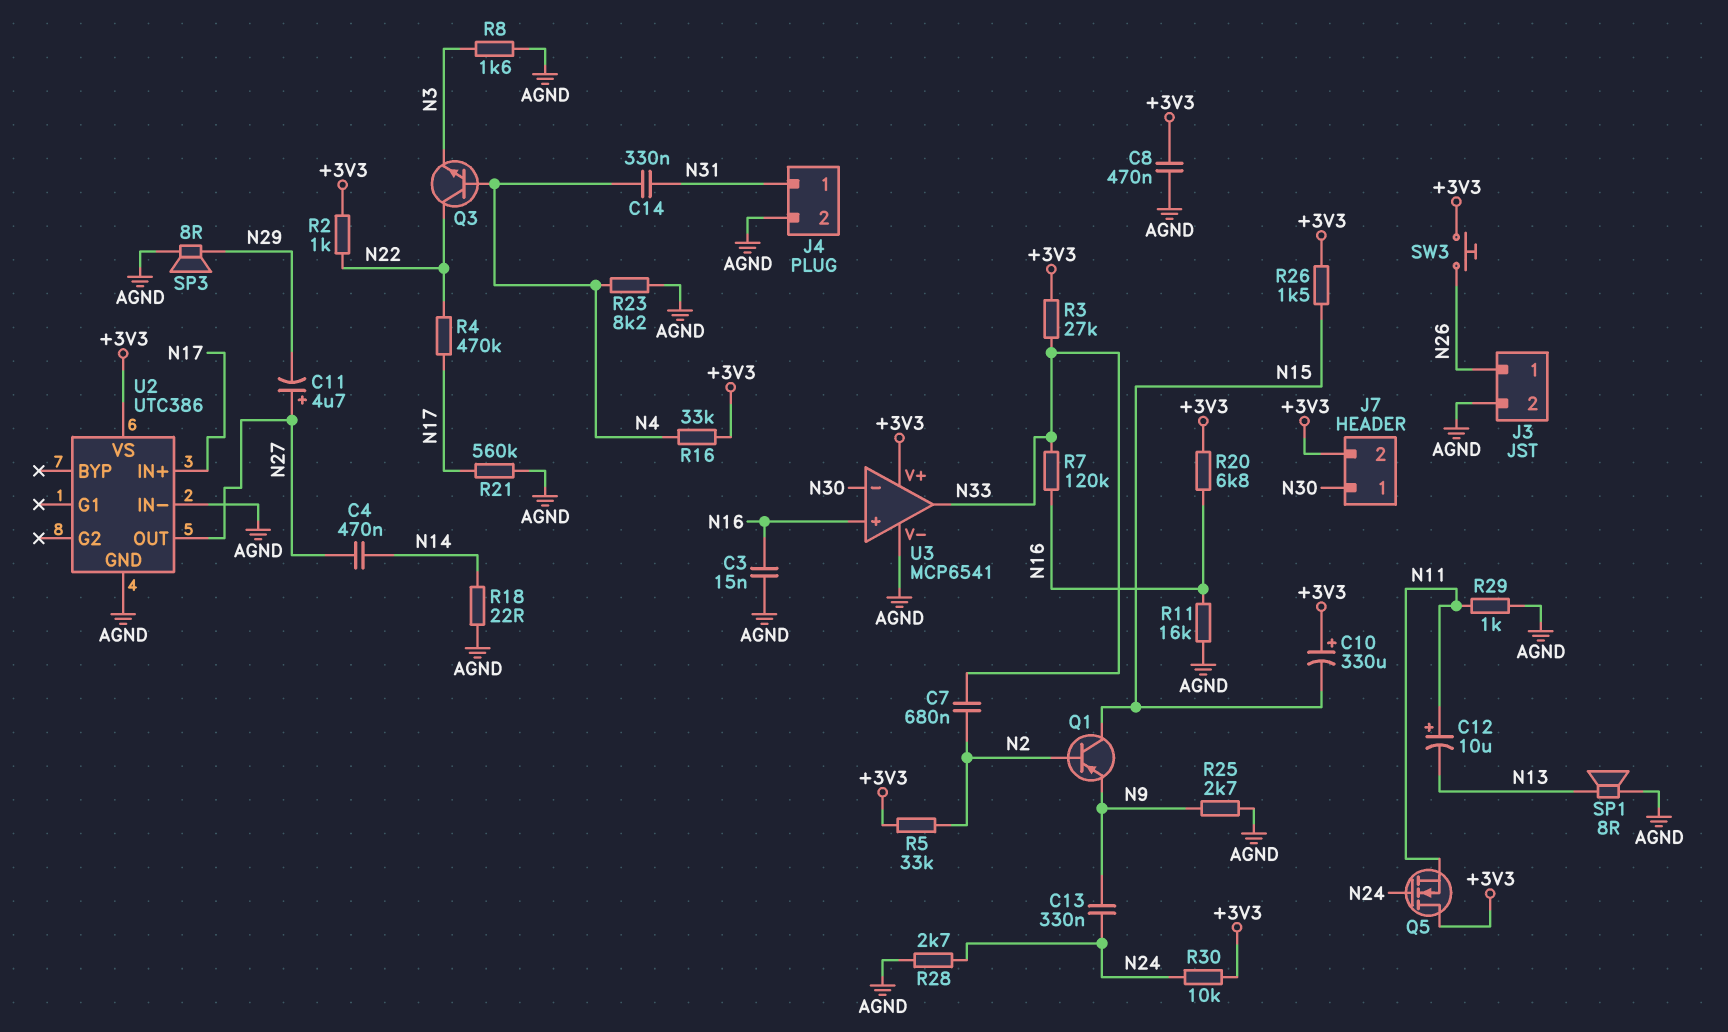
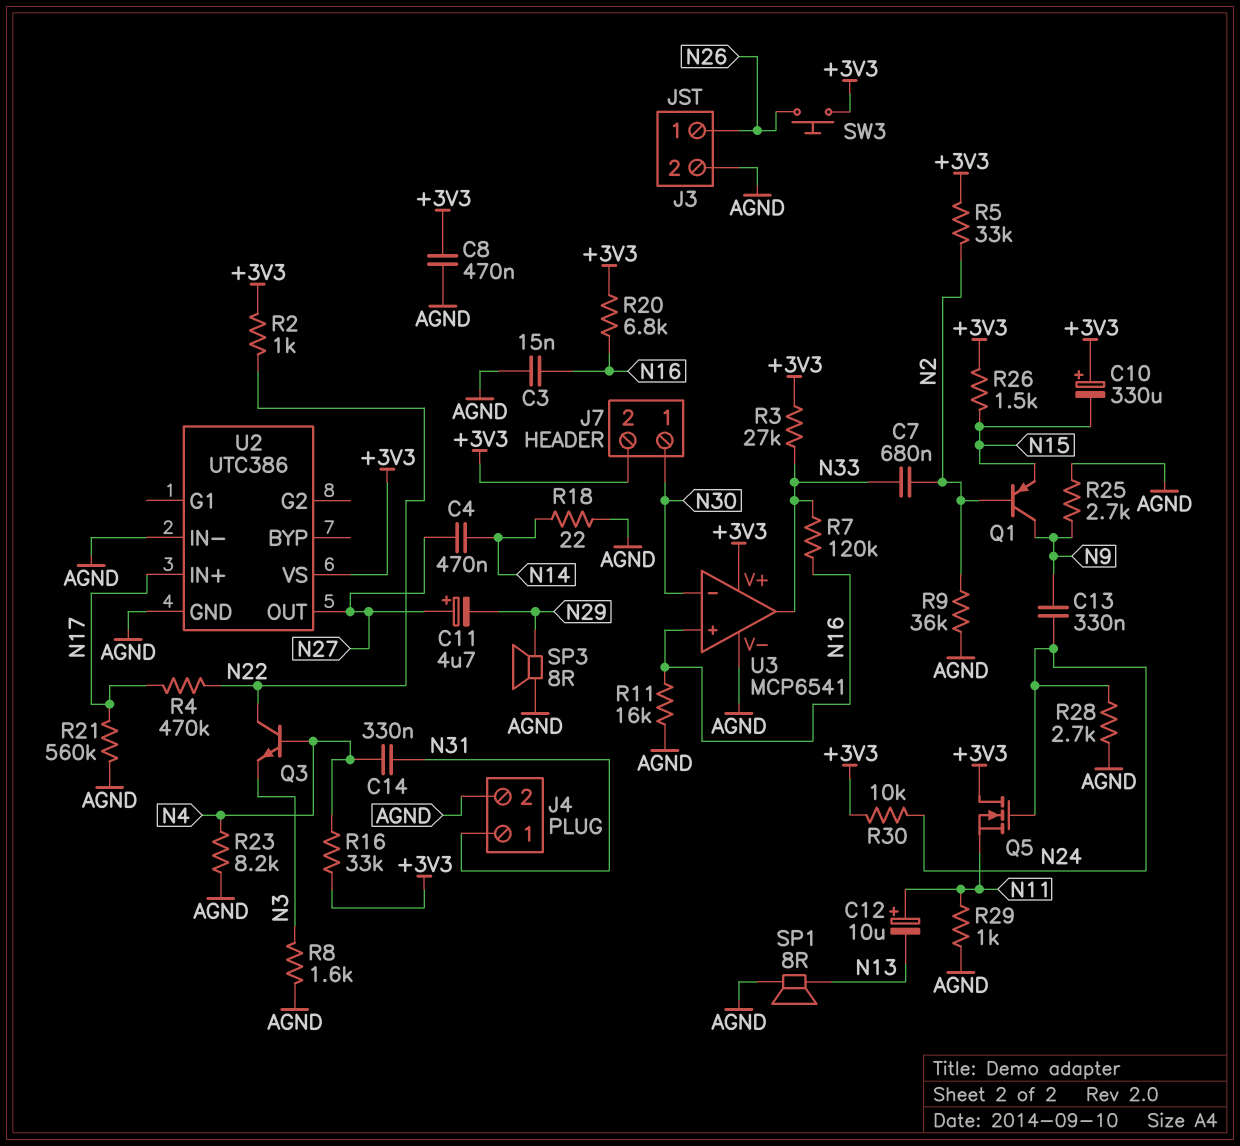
Q1: PNP (B N2, C N15, E N9) -> PNP (B N2, C N9, E N15)
R9: none -> 36k (AGND, N2)

